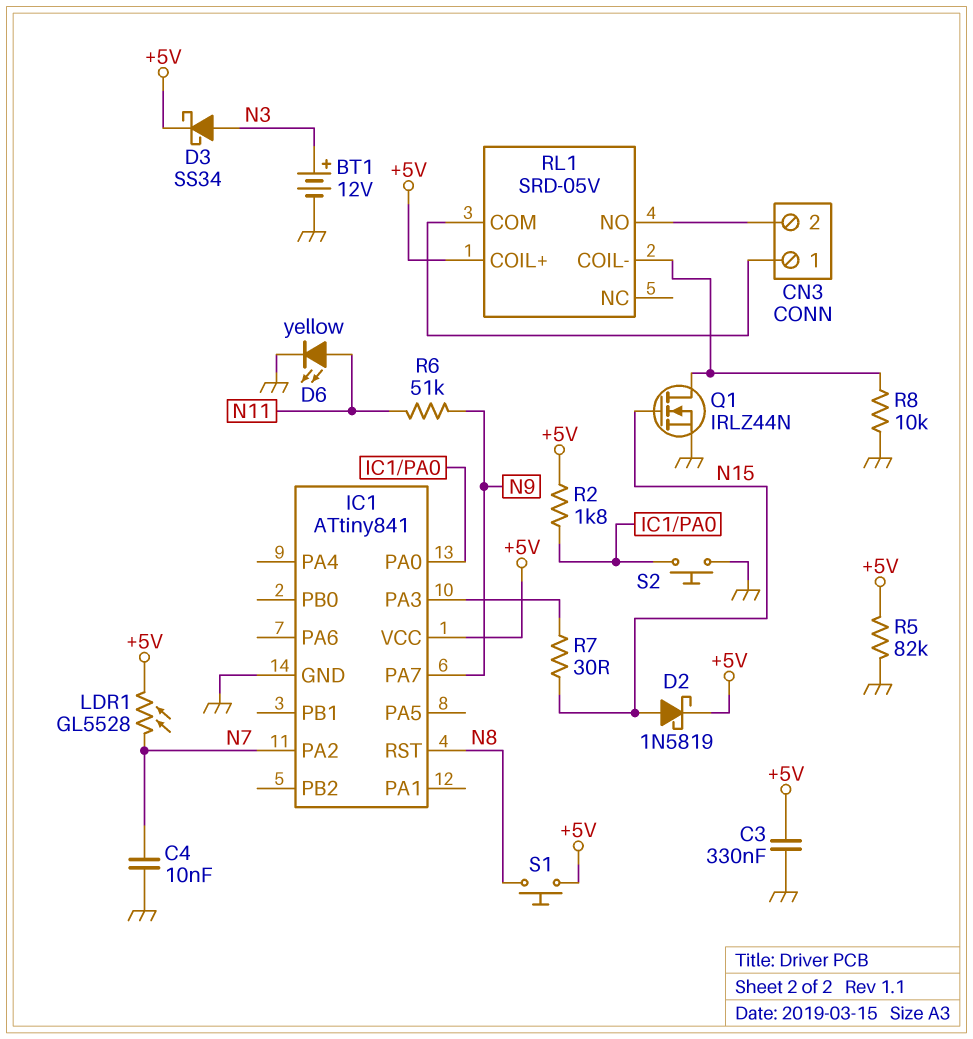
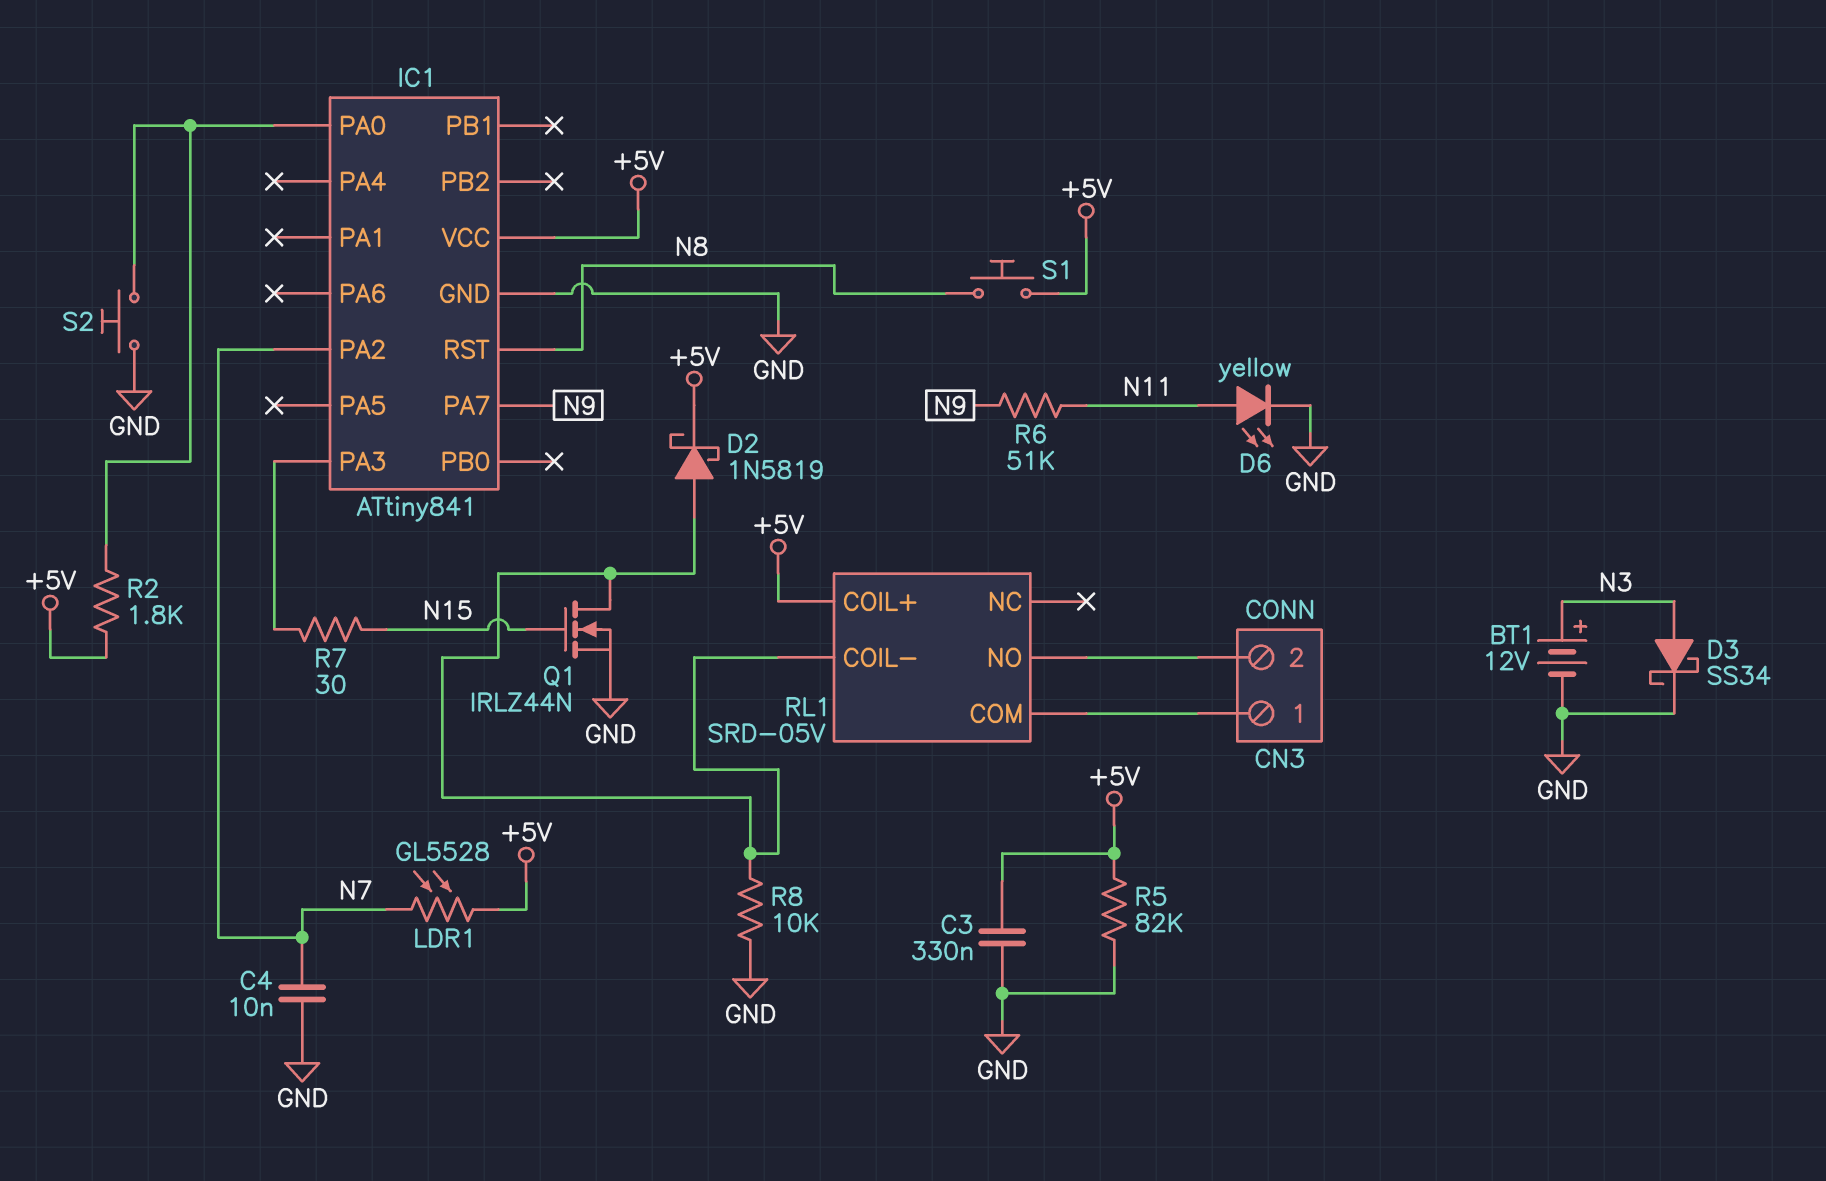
D2: schottky 1N5819 (A N15, K +5V) -> schottky 1N5819 (A RL1/COIL-, K +5V)
D3: schottky SS34 (A N3, K +5V) -> schottky SS34 (A N3, K GND)

